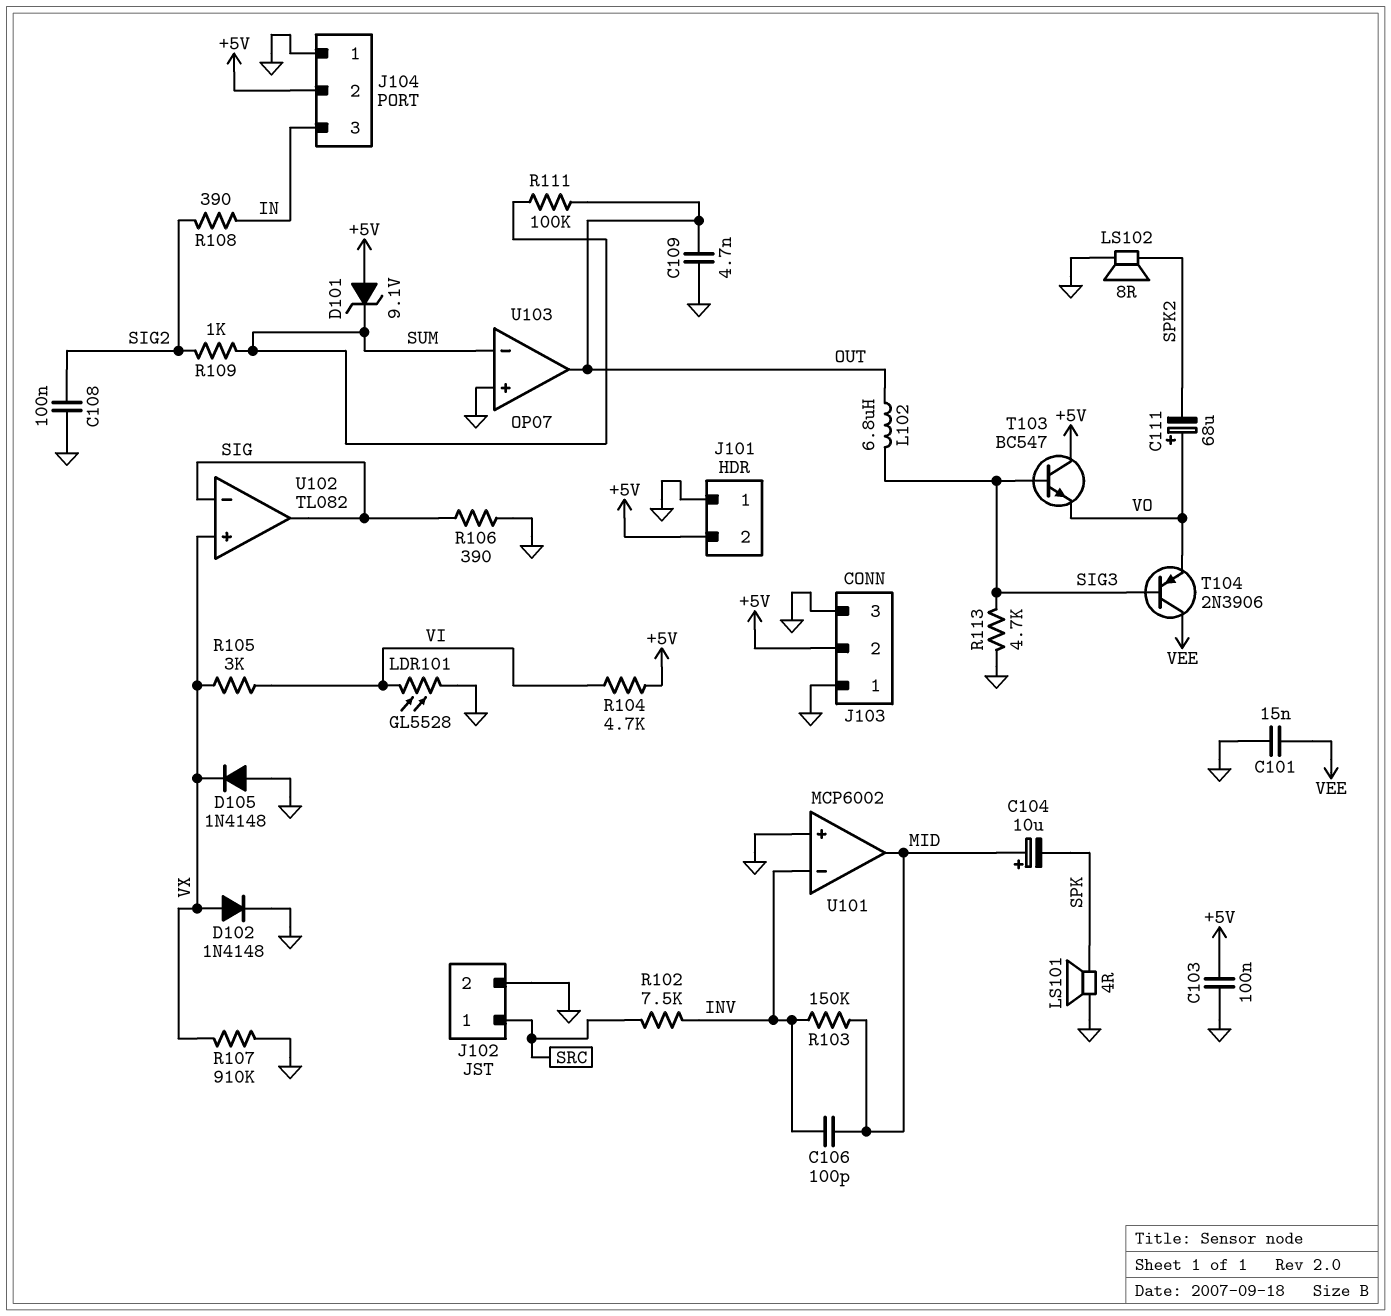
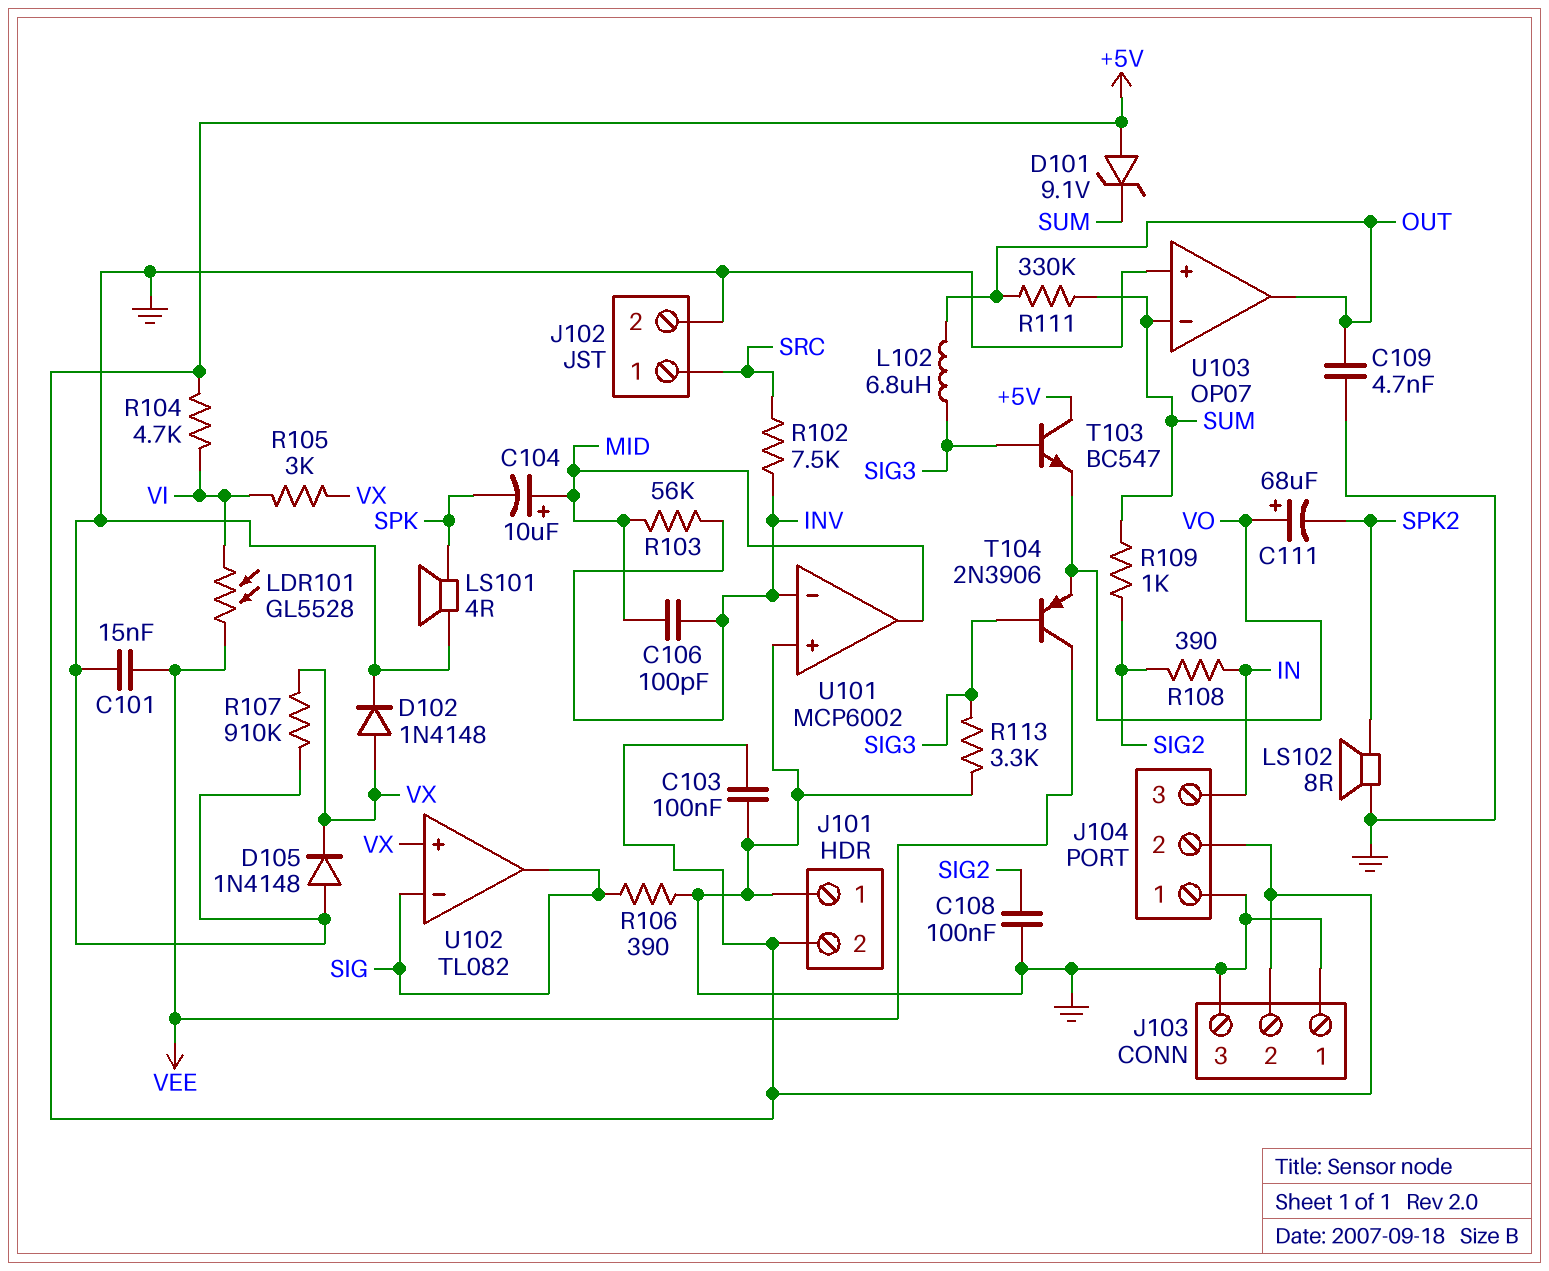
LDR101: GL5528 (GND, VI) -> GL5528 (VEE, VI)
R103: 150k (INV, MID) -> 56k (INV, MID)
R111: 100k (OUT, SUM) -> 330k (OUT, SUM)
R113: 4.7k (GND, SIG3) -> 3.3k (GND, SIG3)

